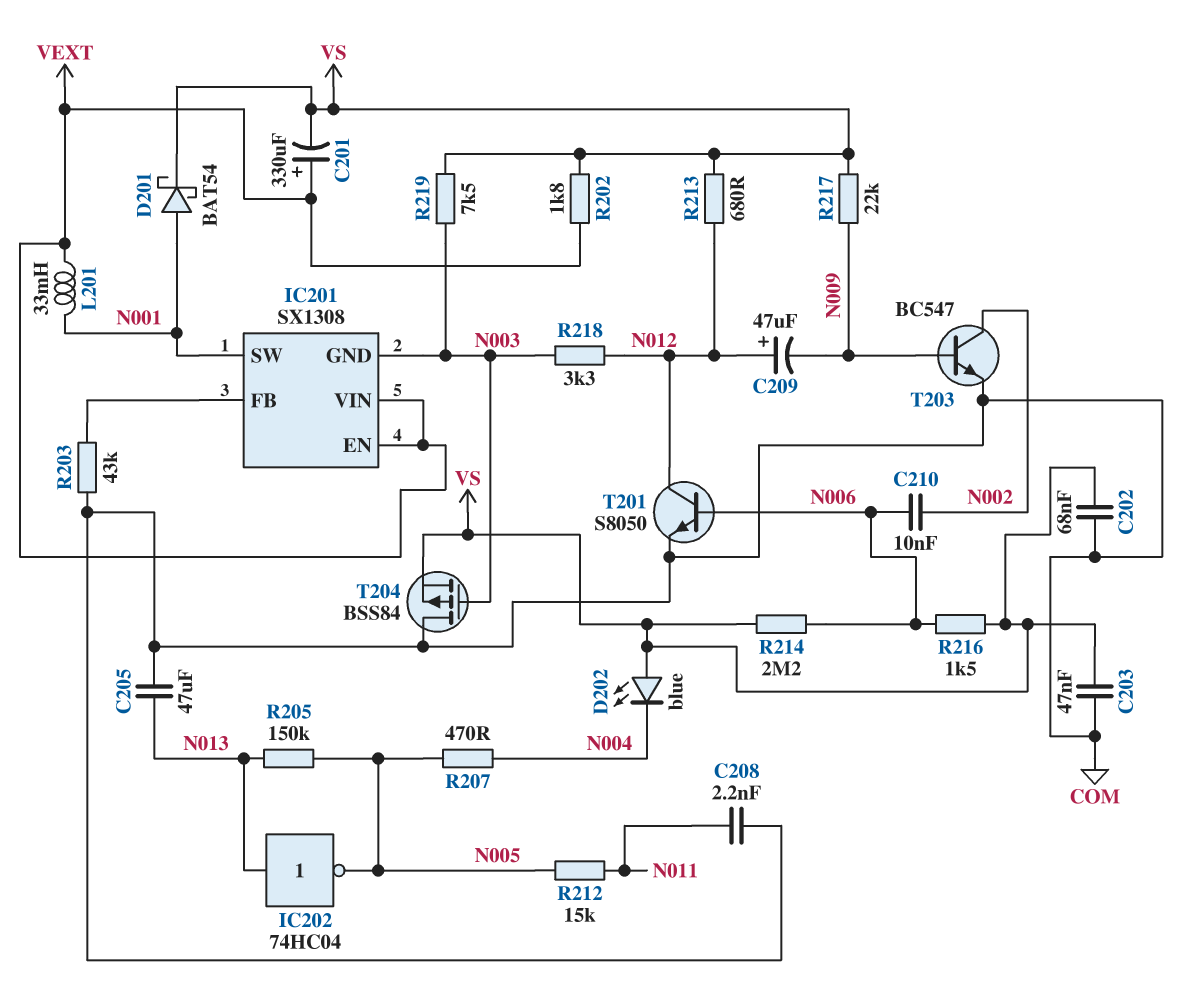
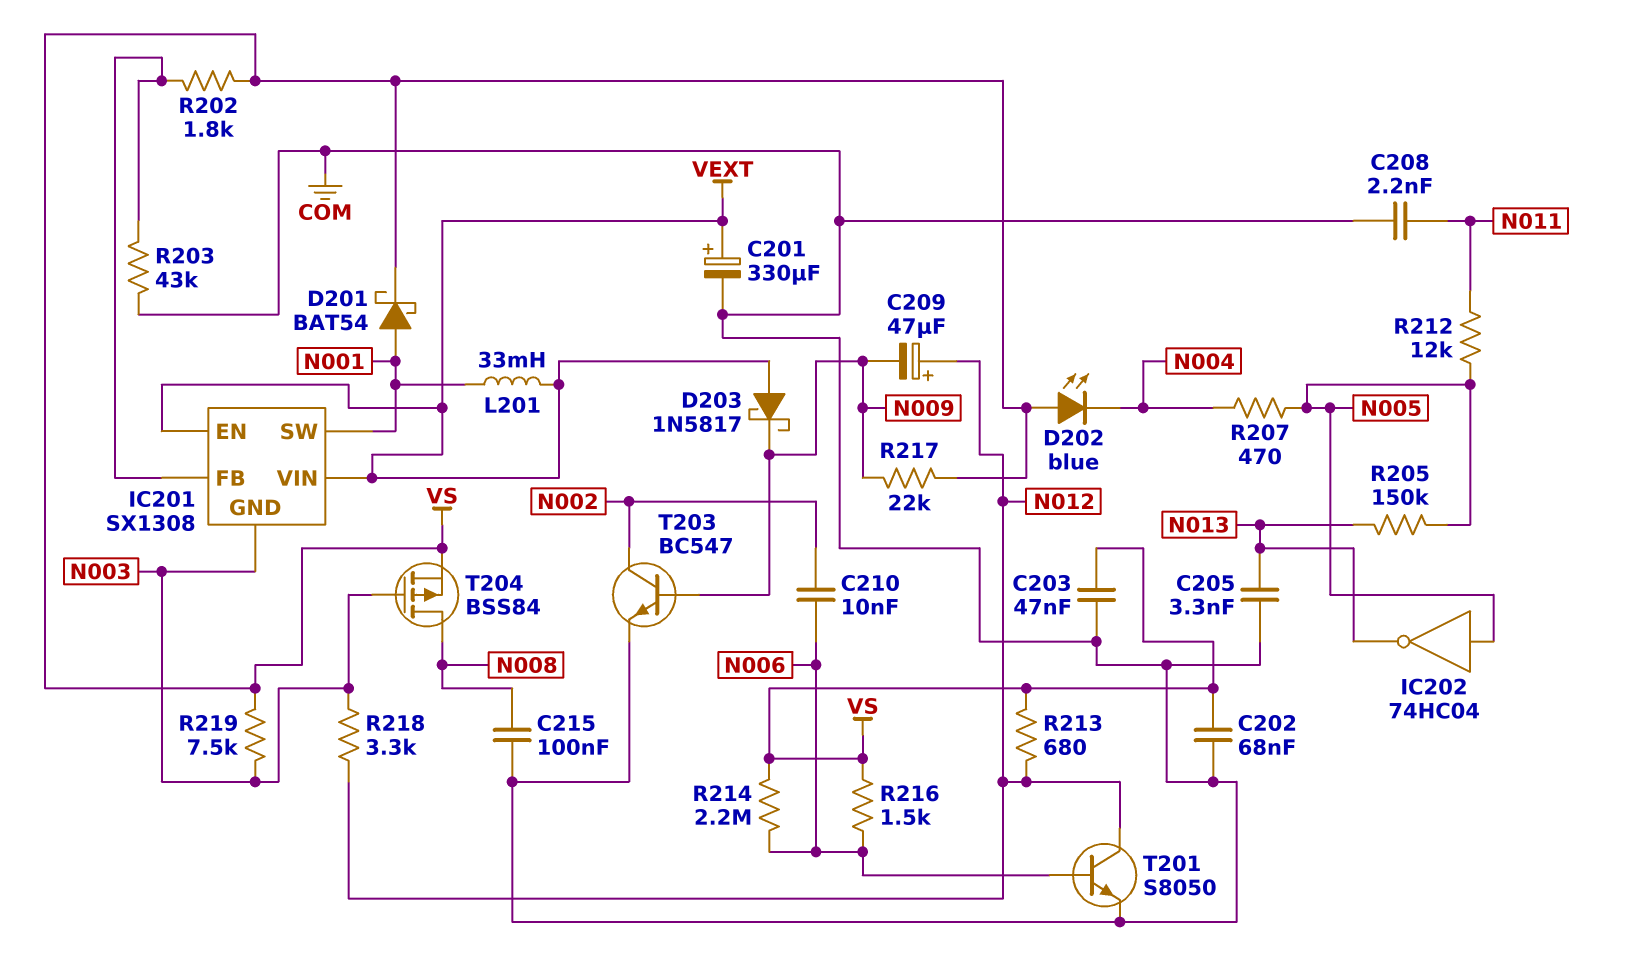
C201: 330uF (plus VEXT, minus VS) -> 330uF (plus VEXT, minus COM)
C205: 47uF (COM, N013) -> 3.3nF (COM, N013)
C215: none -> 100nF (COM, N008)
D203: none -> schottky 1N5817 (A VEXT, K N009)
IC202: NOT 74HC04 (in N013, out N005) -> NOT 74HC04 (in N005, out N013)
R202: 1.8k (VEXT, VS) -> 1.8k (IC201/FB, VS)
R212: 15k (N005, N011) -> 12k (N005, N011)
T204: PMOS BSS84 (G N003, D COM, S VS) -> PMOS BSS84 (G N003, D N008, S VS)

